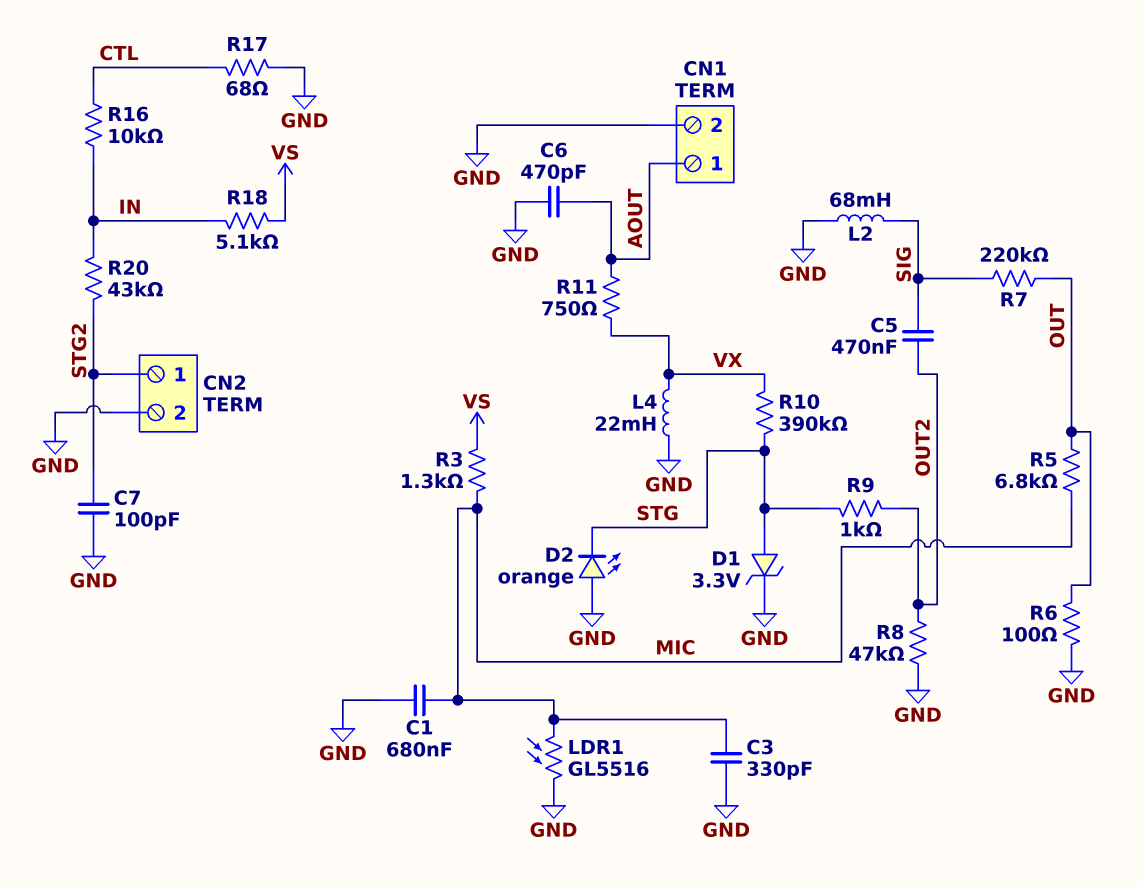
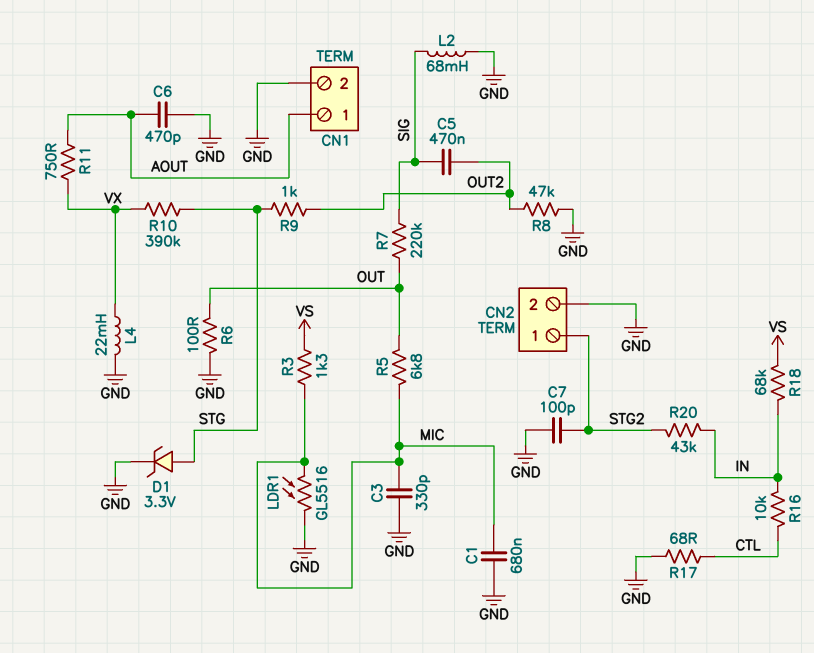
D2: LED orange (A GND, K STG) -> none
R18: 5.1k (IN, VS) -> 68k (IN, VS)

